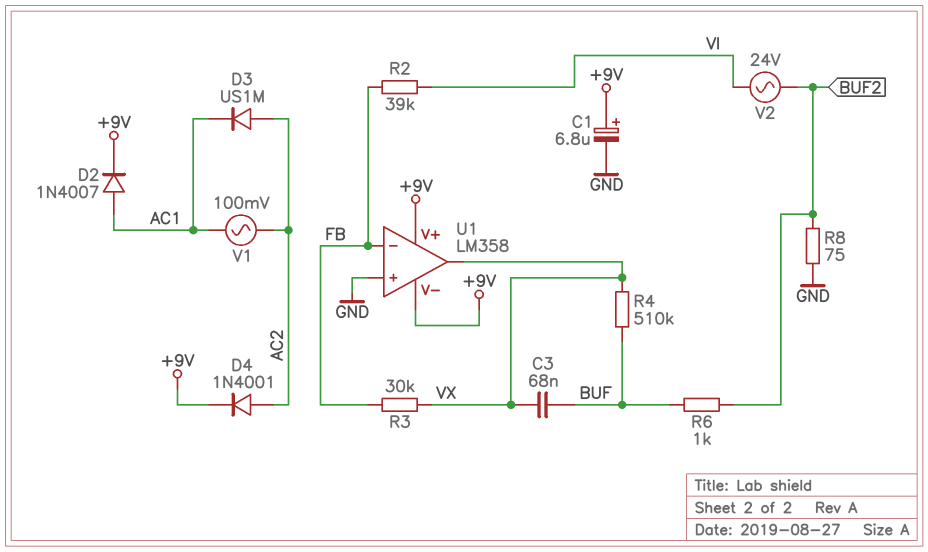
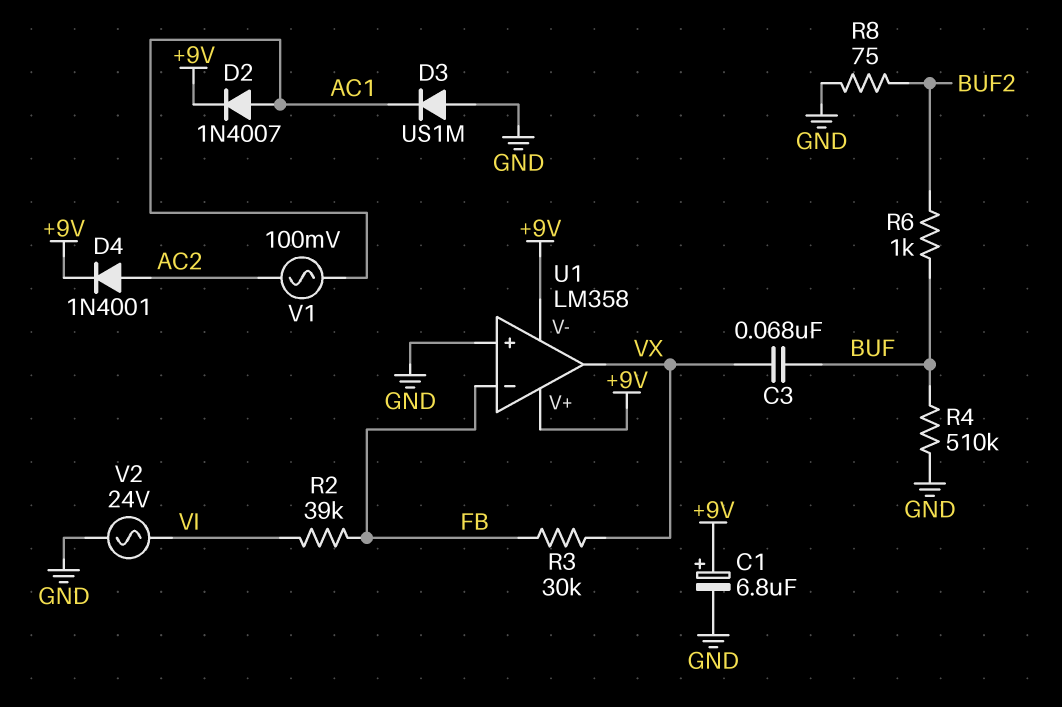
D3: diode US1M (A AC2, K AC1) -> diode US1M (A GND, K AC1)
R4: 510k (BUF, VX) -> 510k (BUF, GND)
V2: AC 24V (BUF2, VI) -> AC 24V (GND, VI)

